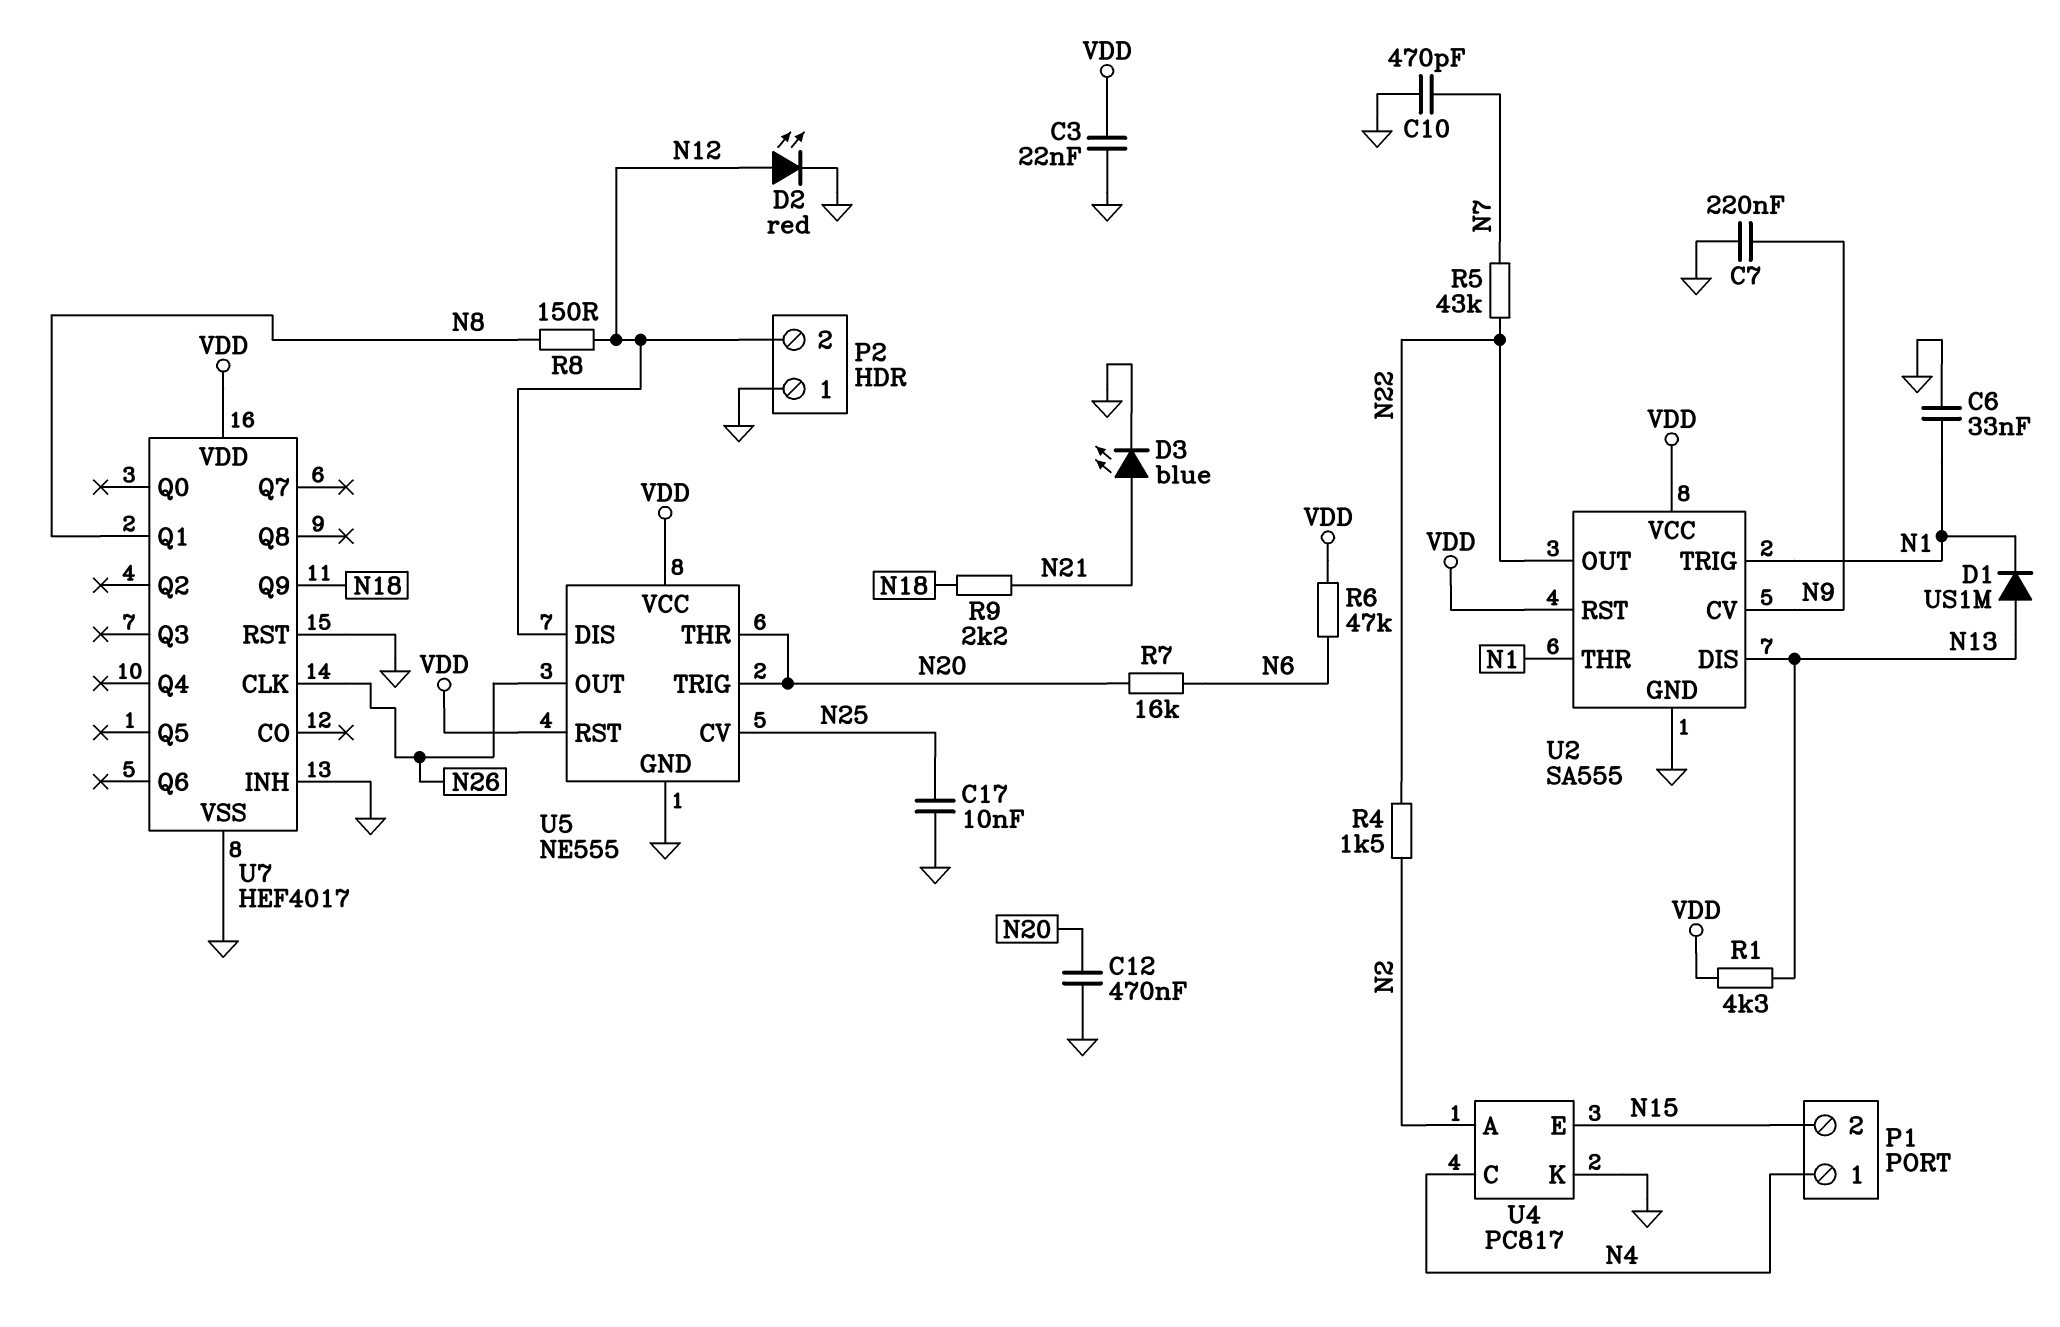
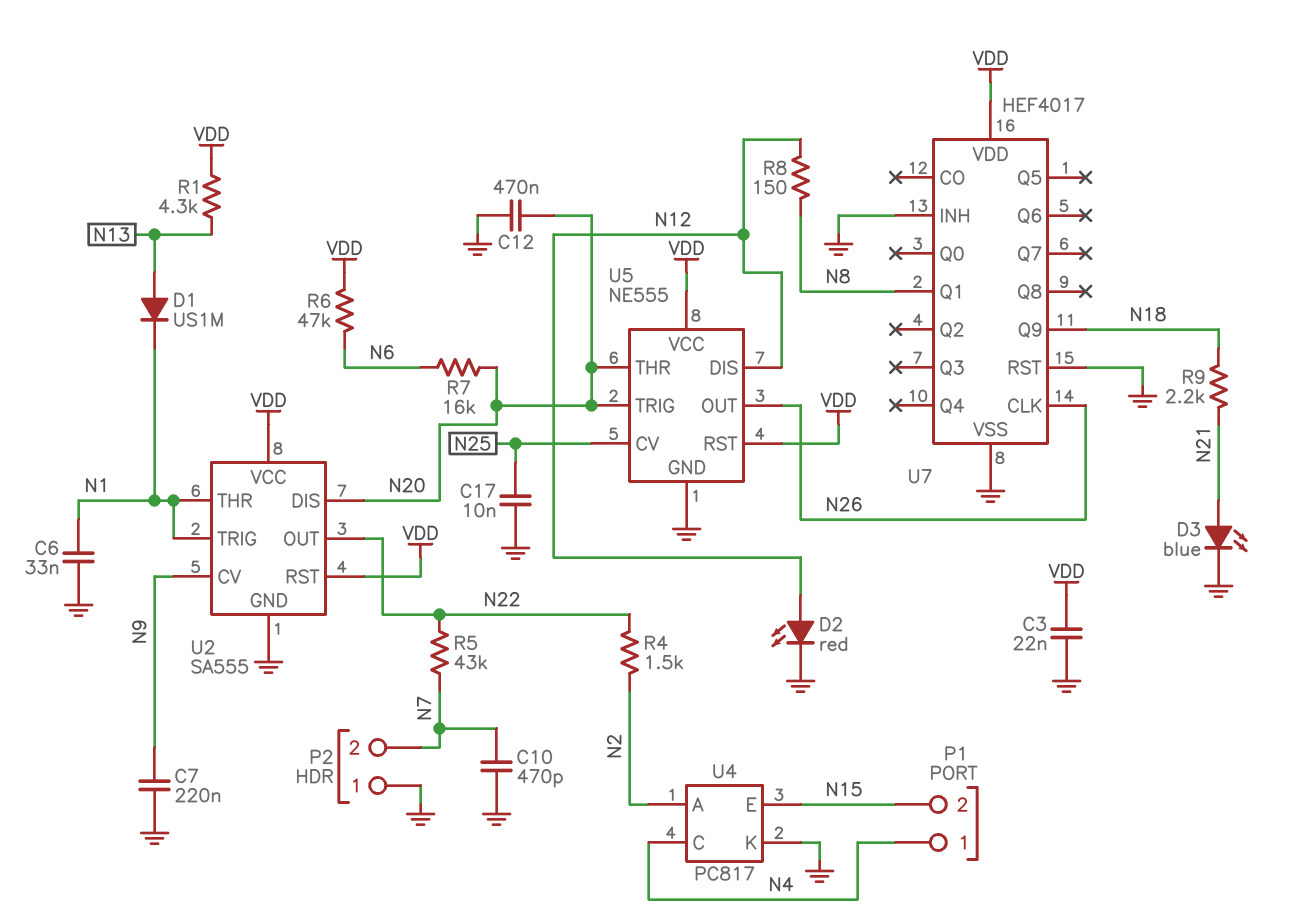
P2 pin 2: N12 -> N7
U2 pin DIS: N13 -> N20

